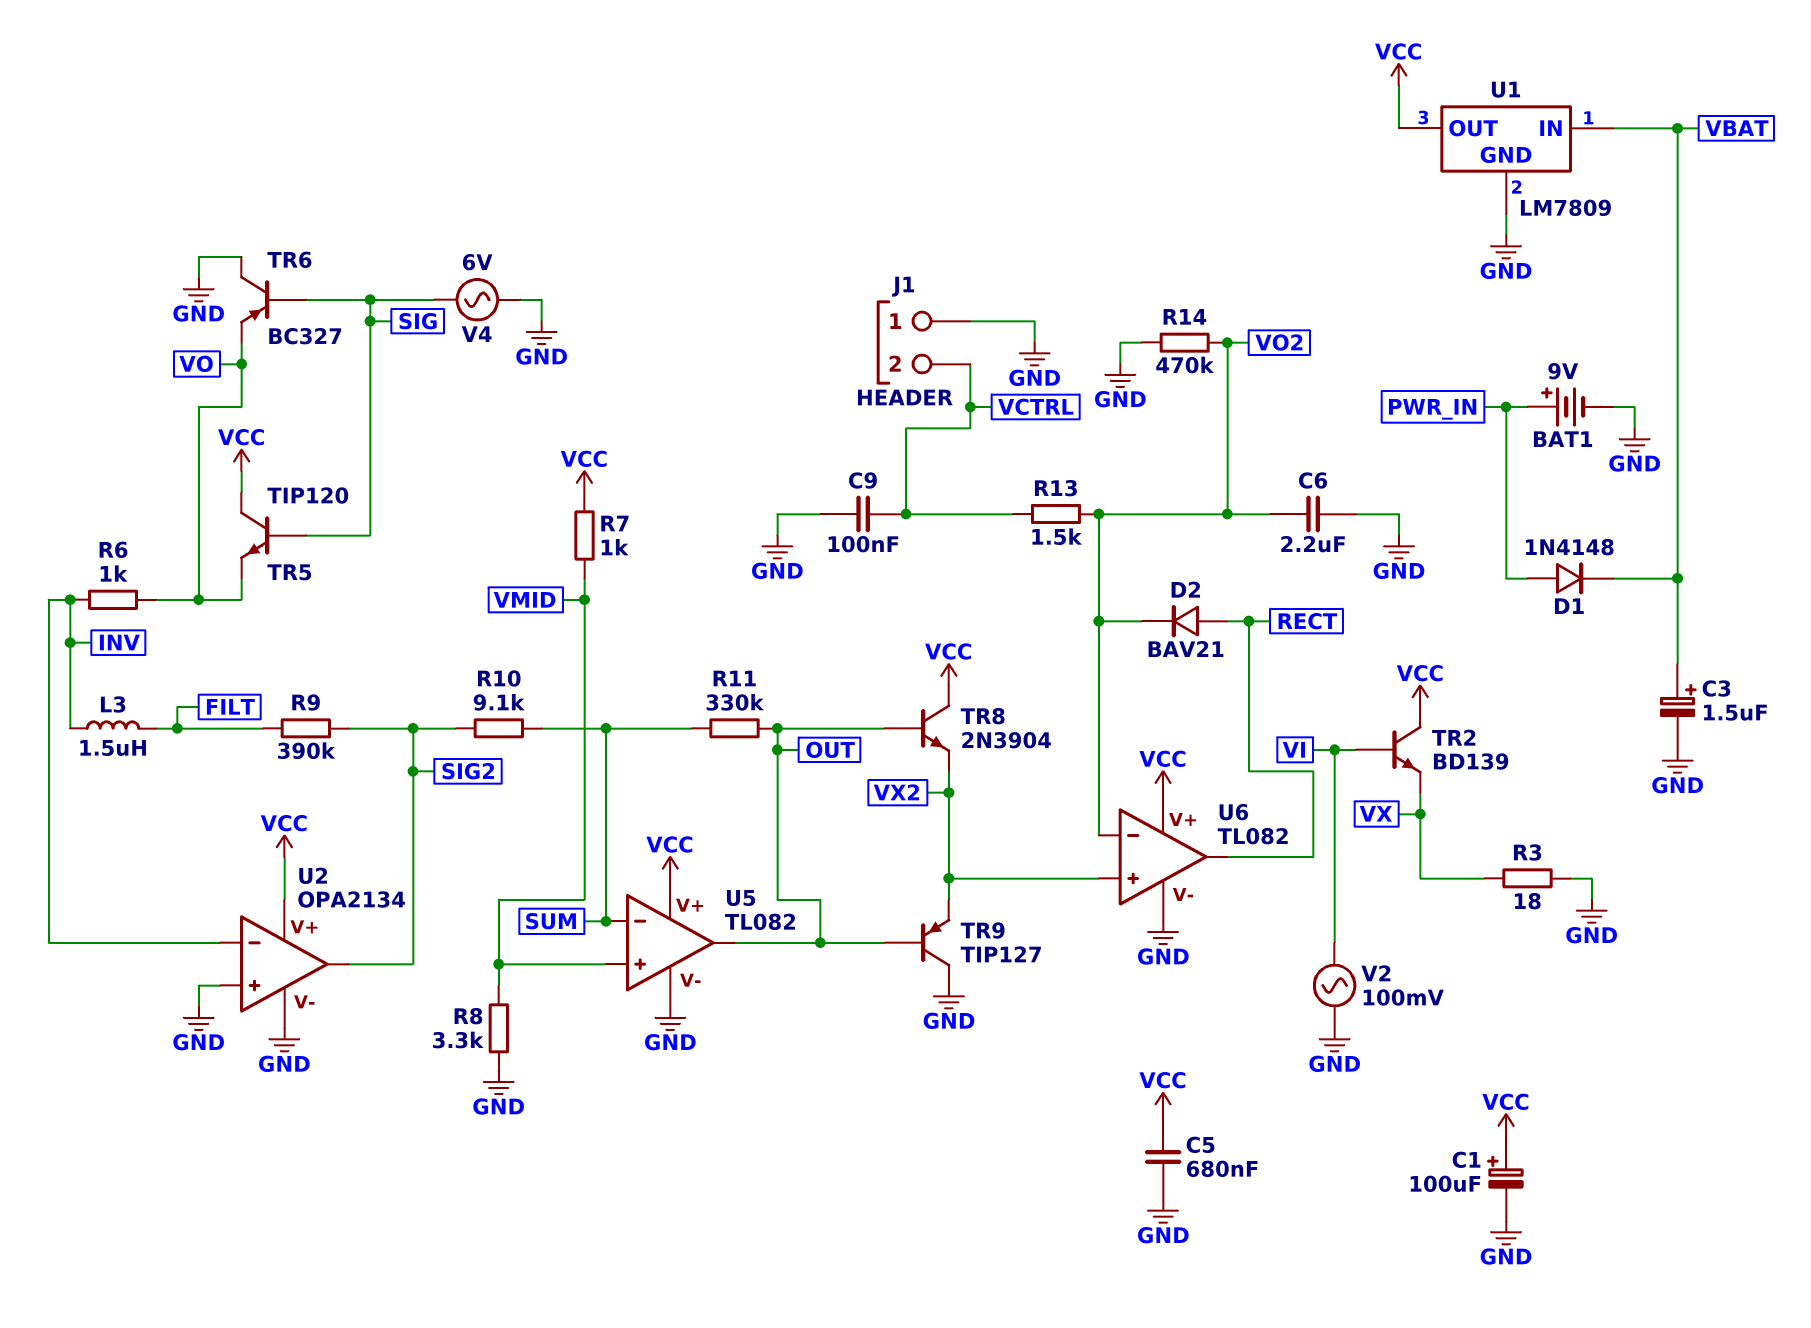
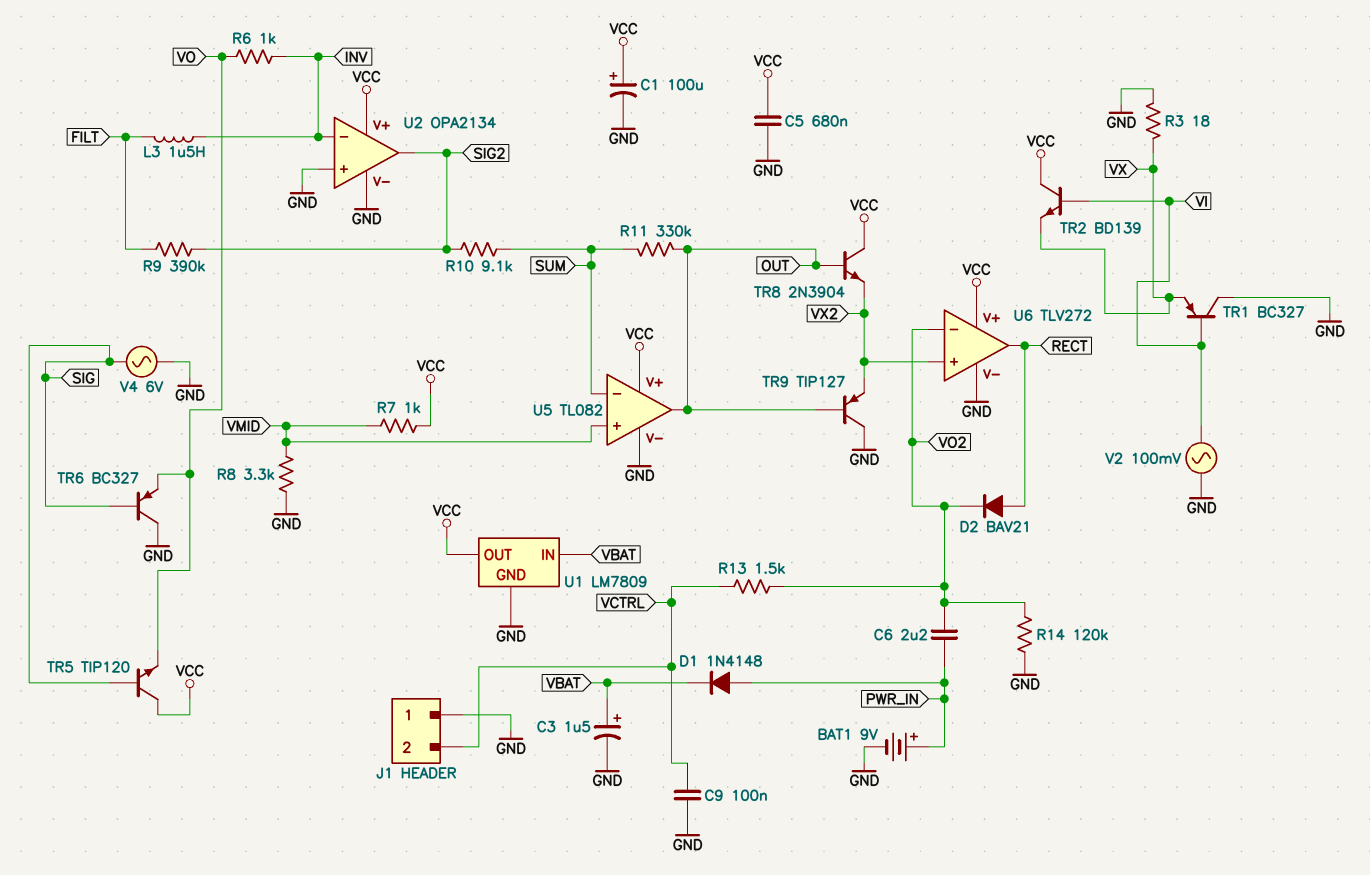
C6: 2.2uF (GND, VO2) -> 2.2uF (PWR_IN, VO2)
R14: 470k (GND, VO2) -> 120k (GND, VO2)
TR1: none -> PNP BC327 (B VI, C GND, E VX)
U6: TL082 -> TLV272

